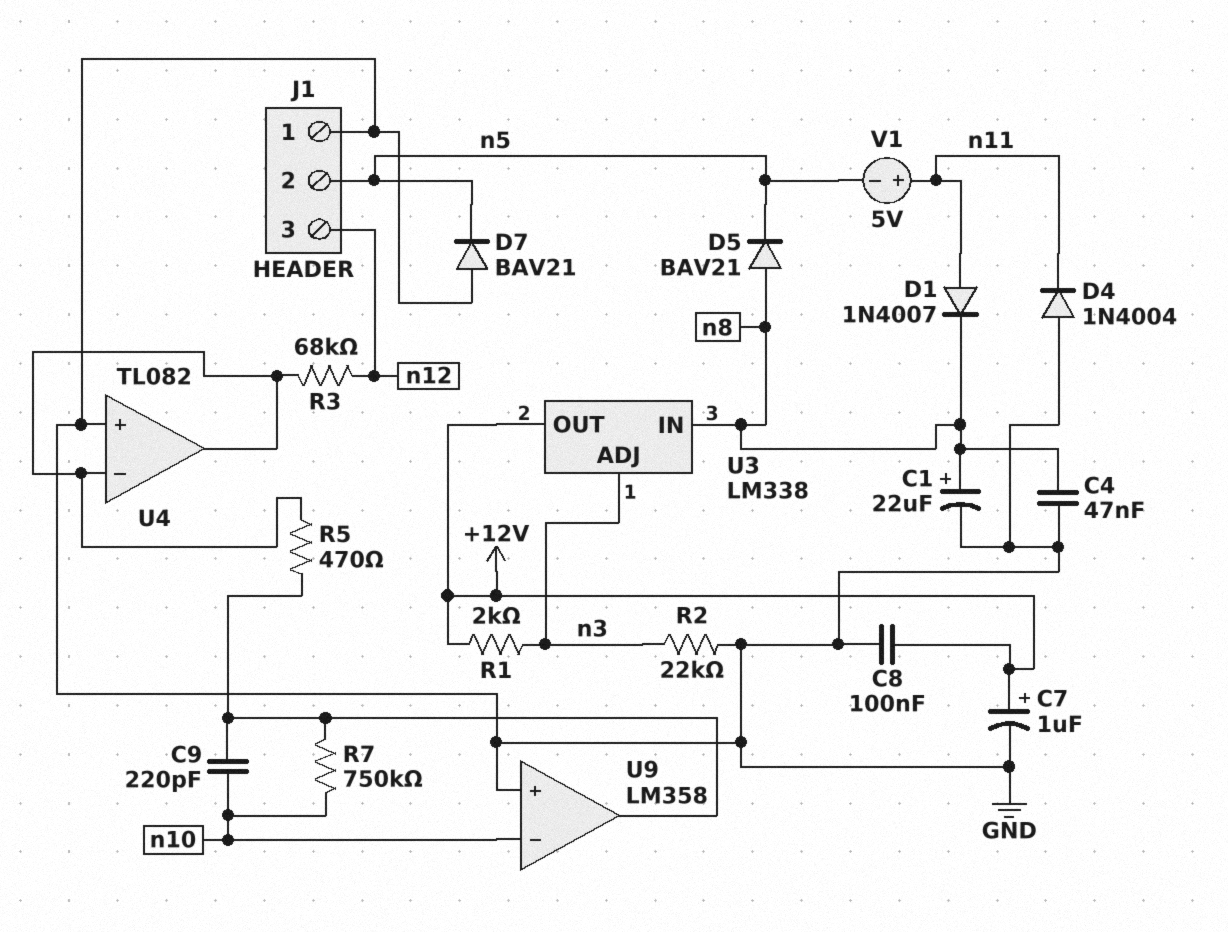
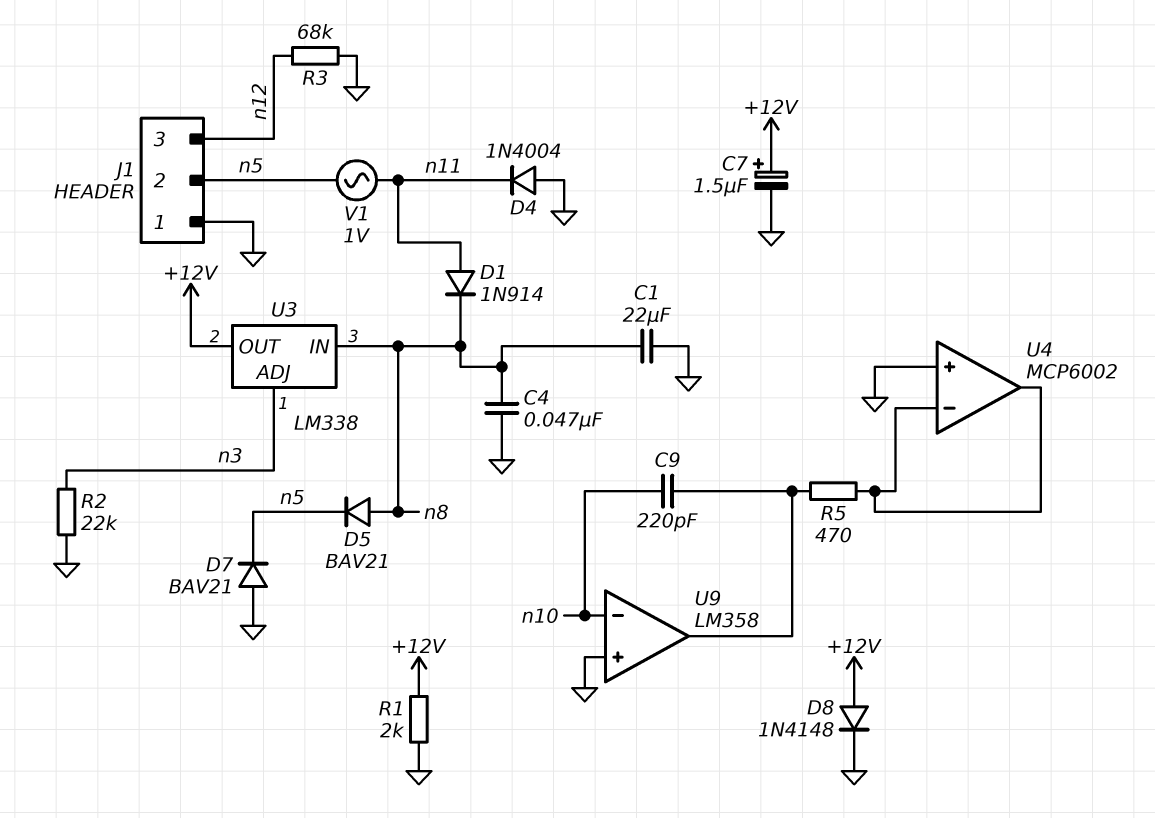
C1: 22uF (plus n8, minus GND) -> 22uF (GND, n8)
C7: 1uF (plus +12V, minus GND) -> 1.5uF (plus +12V, minus GND)
C8: 100nF (+12V, GND) -> none
D1: diode 1N4007 (A n11, K n8) -> diode 1N914 (A n11, K n8)
D8: none -> diode 1N4148 (A +12V, K GND)
R1: 2k (+12V, n3) -> 2k (+12V, GND)
R3: 68k (U4/in-, n12) -> 68k (GND, n12)
R7: 750k (U9/out, n10) -> none
U4: TL082 -> MCP6002
V1: 5V (plus n11, minus n5) -> AC 1V (n5, n11)

